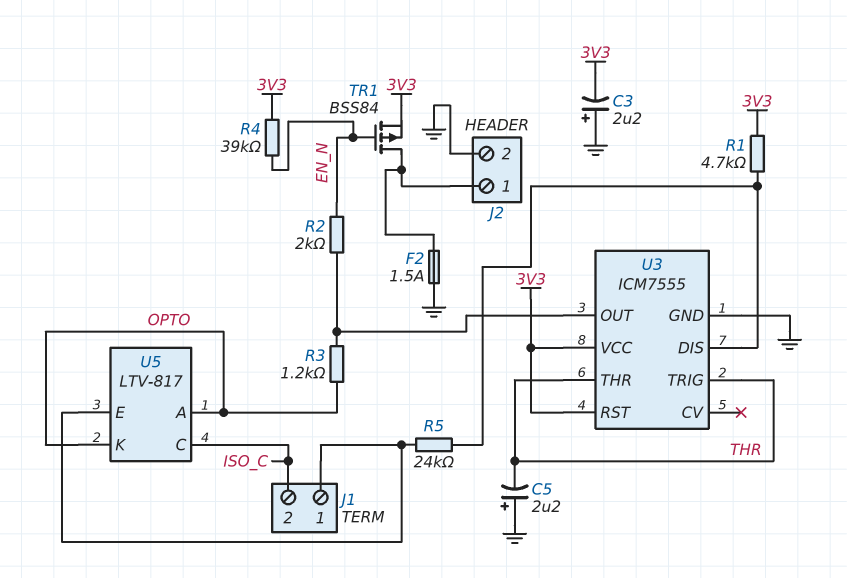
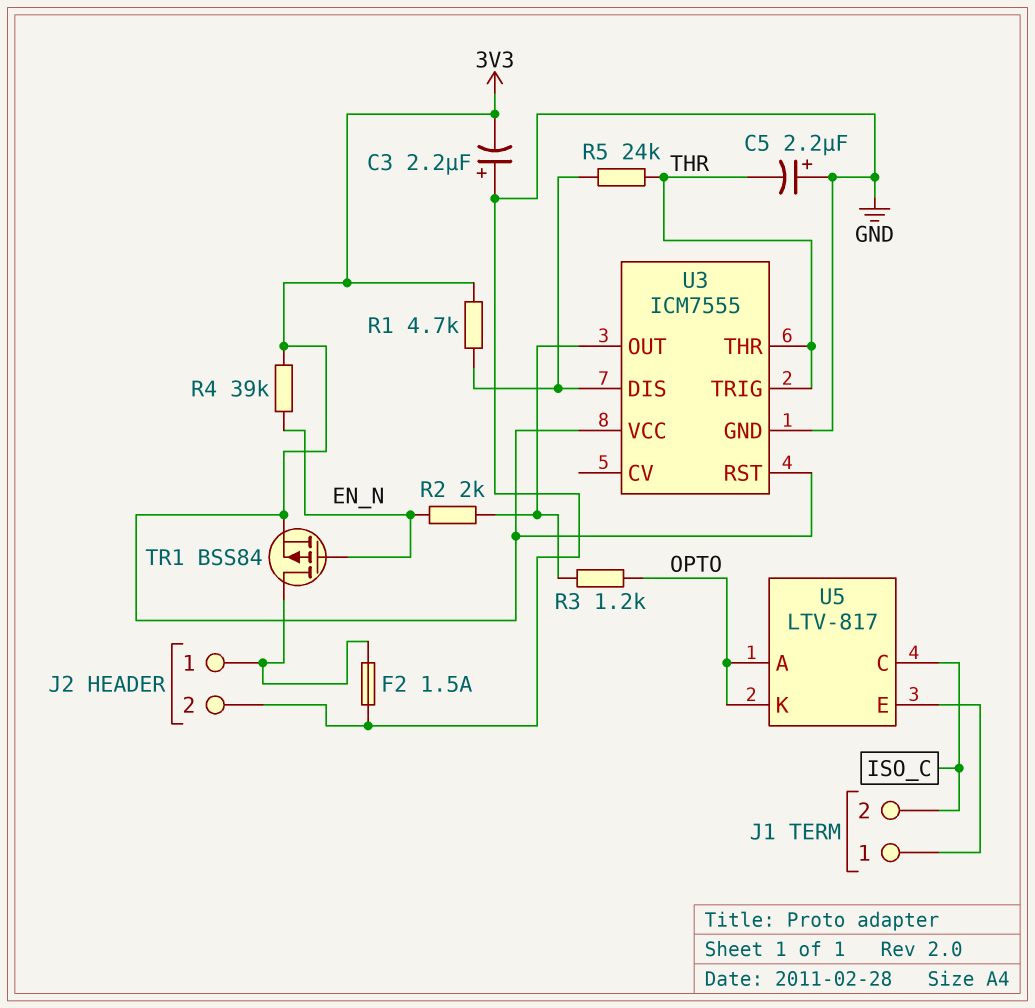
R5: 24k (J1/1, U3/DIS) -> 24k (THR, U3/DIS)

